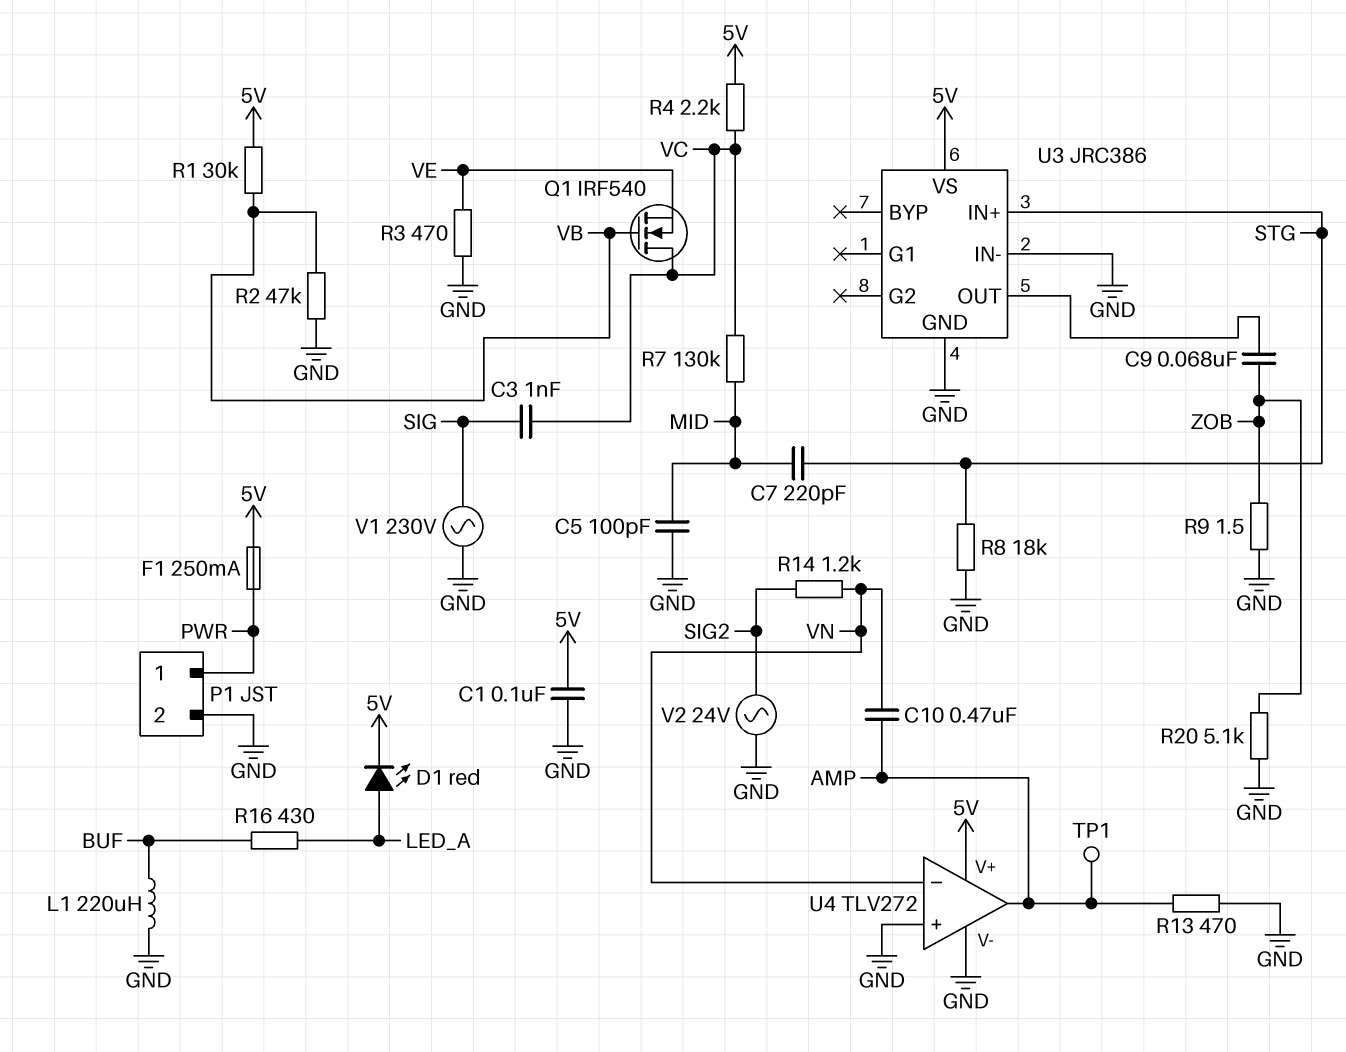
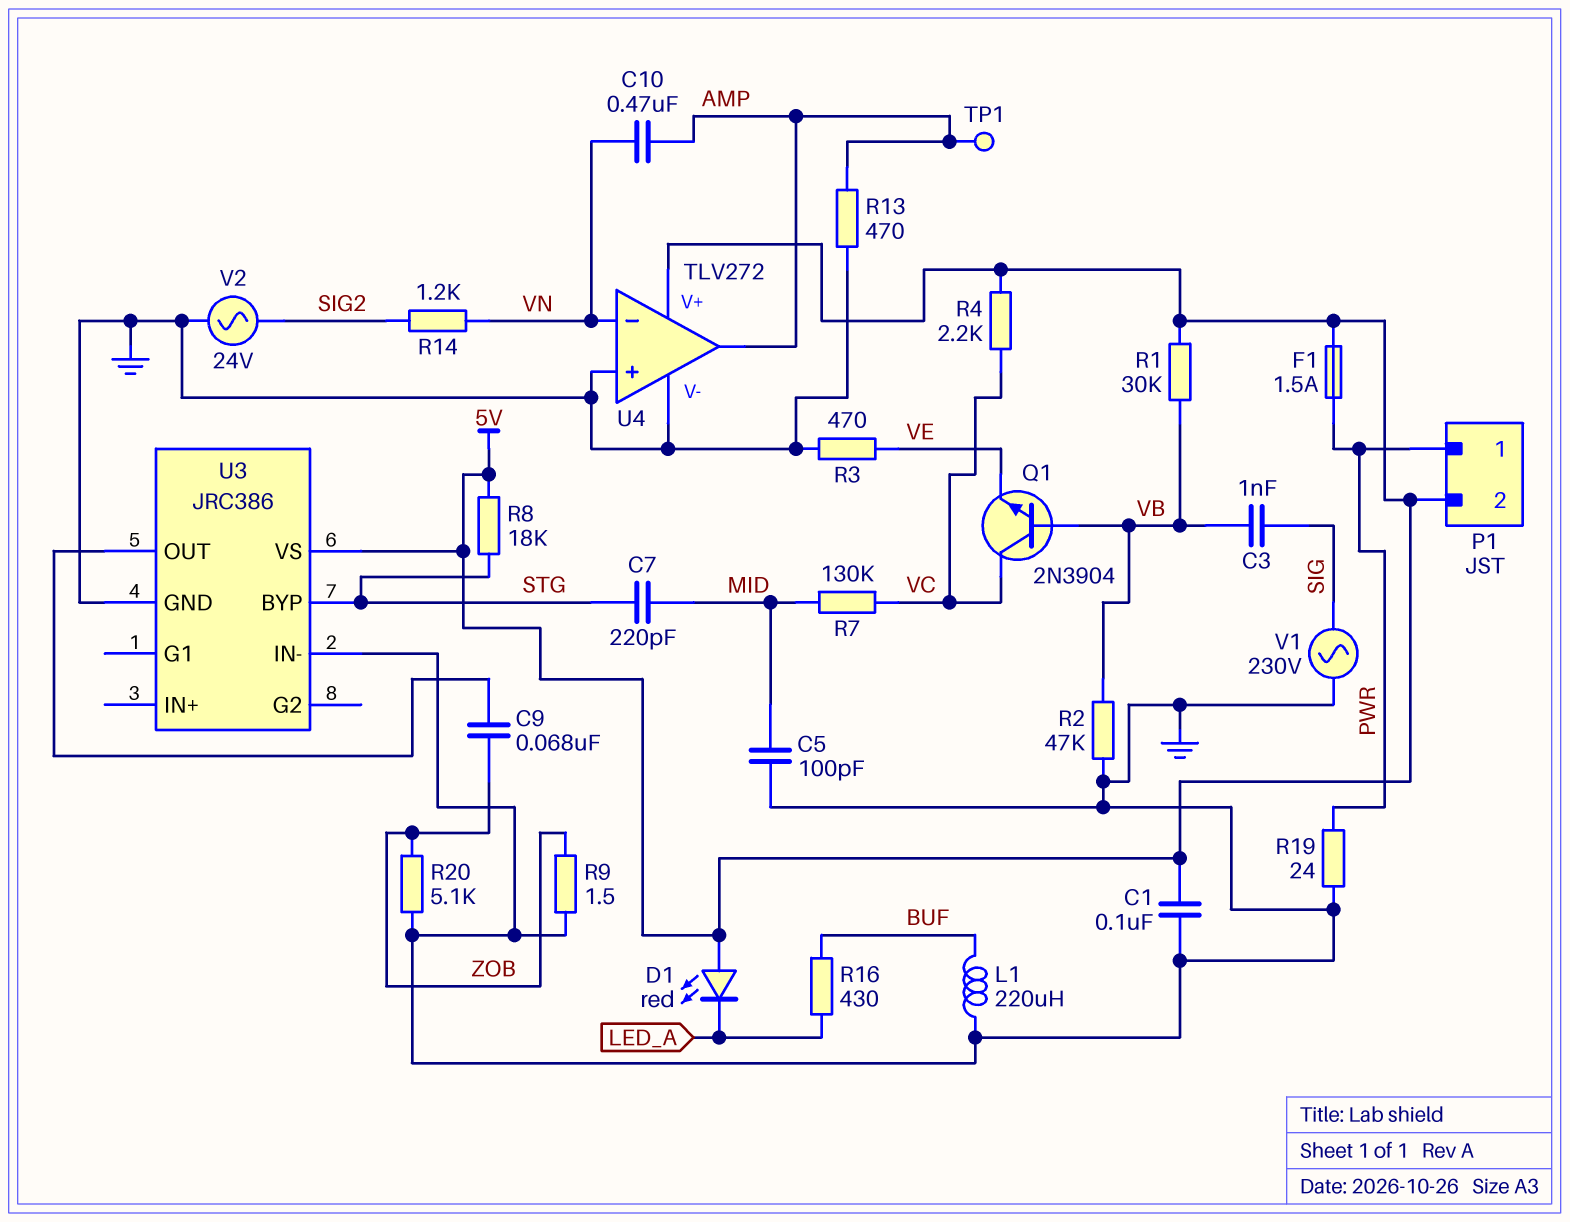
C3: 1nF (SIG, VC) -> 1nF (SIG, VB)
D1: LED red (A LED_A, K 5V) -> LED red (A 5V, K LED_A)
F1: 250mA (5V, PWR) -> 1.5A (5V, PWR)
P1 pin 2: GND -> 5V
Q1: NMOS IRF540 (G VB, D VC, S VE) -> NPN 2N3904 (B VB, C VC, E VE)
R8: 18k (GND, STG) -> 18k (5V, STG)
R19: none -> 24 (GND, PWR)
U3 pin BYP: none -> STG
U3 pin IN+: STG -> none

